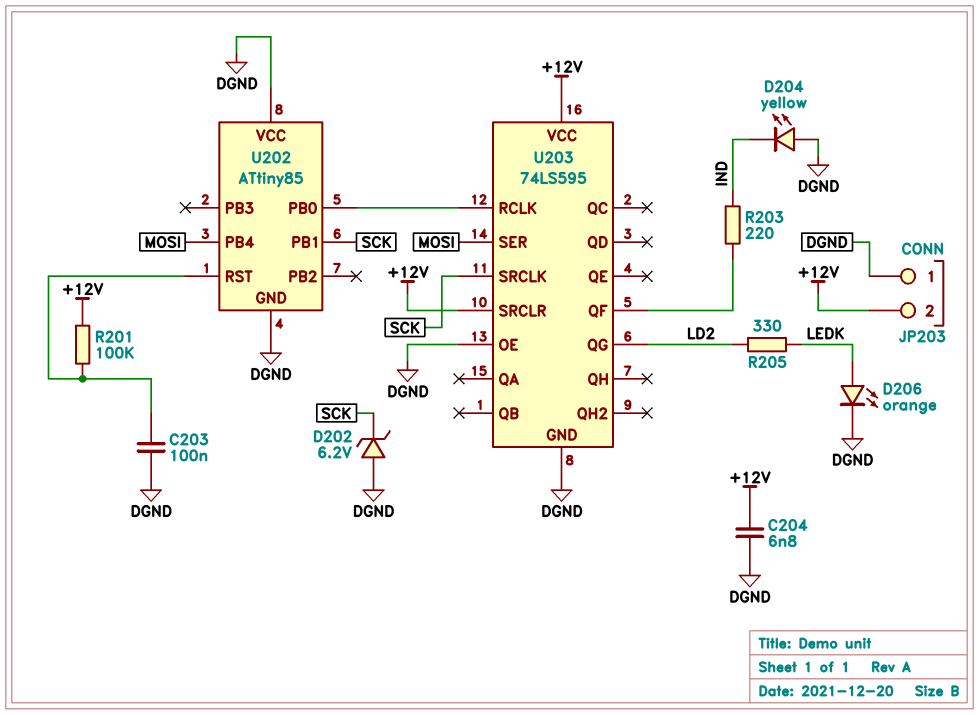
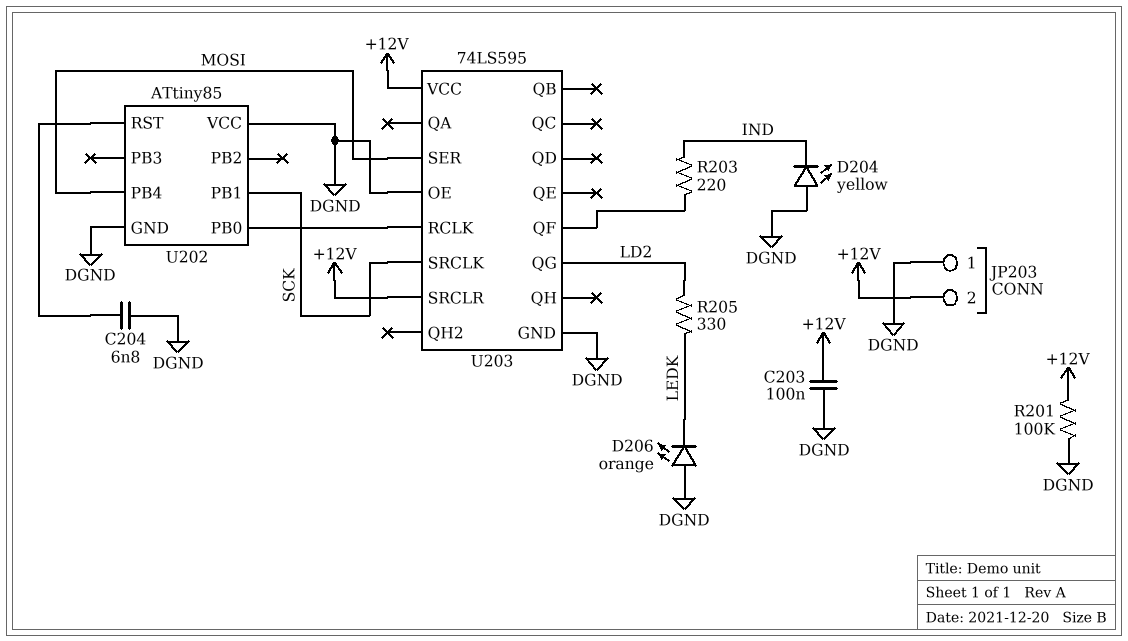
C203: 100nF (DGND, U202/RST) -> 100nF (+12V, DGND)
C204: 6.8nF (+12V, DGND) -> 6.8nF (DGND, U202/RST)
D202: zener 6.2V (A DGND, K SCK) -> none
D206: LED orange (A LEDK, K DGND) -> LED orange (A DGND, K LEDK)
R201: 100k (+12V, U202/RST) -> 100k (+12V, DGND)

